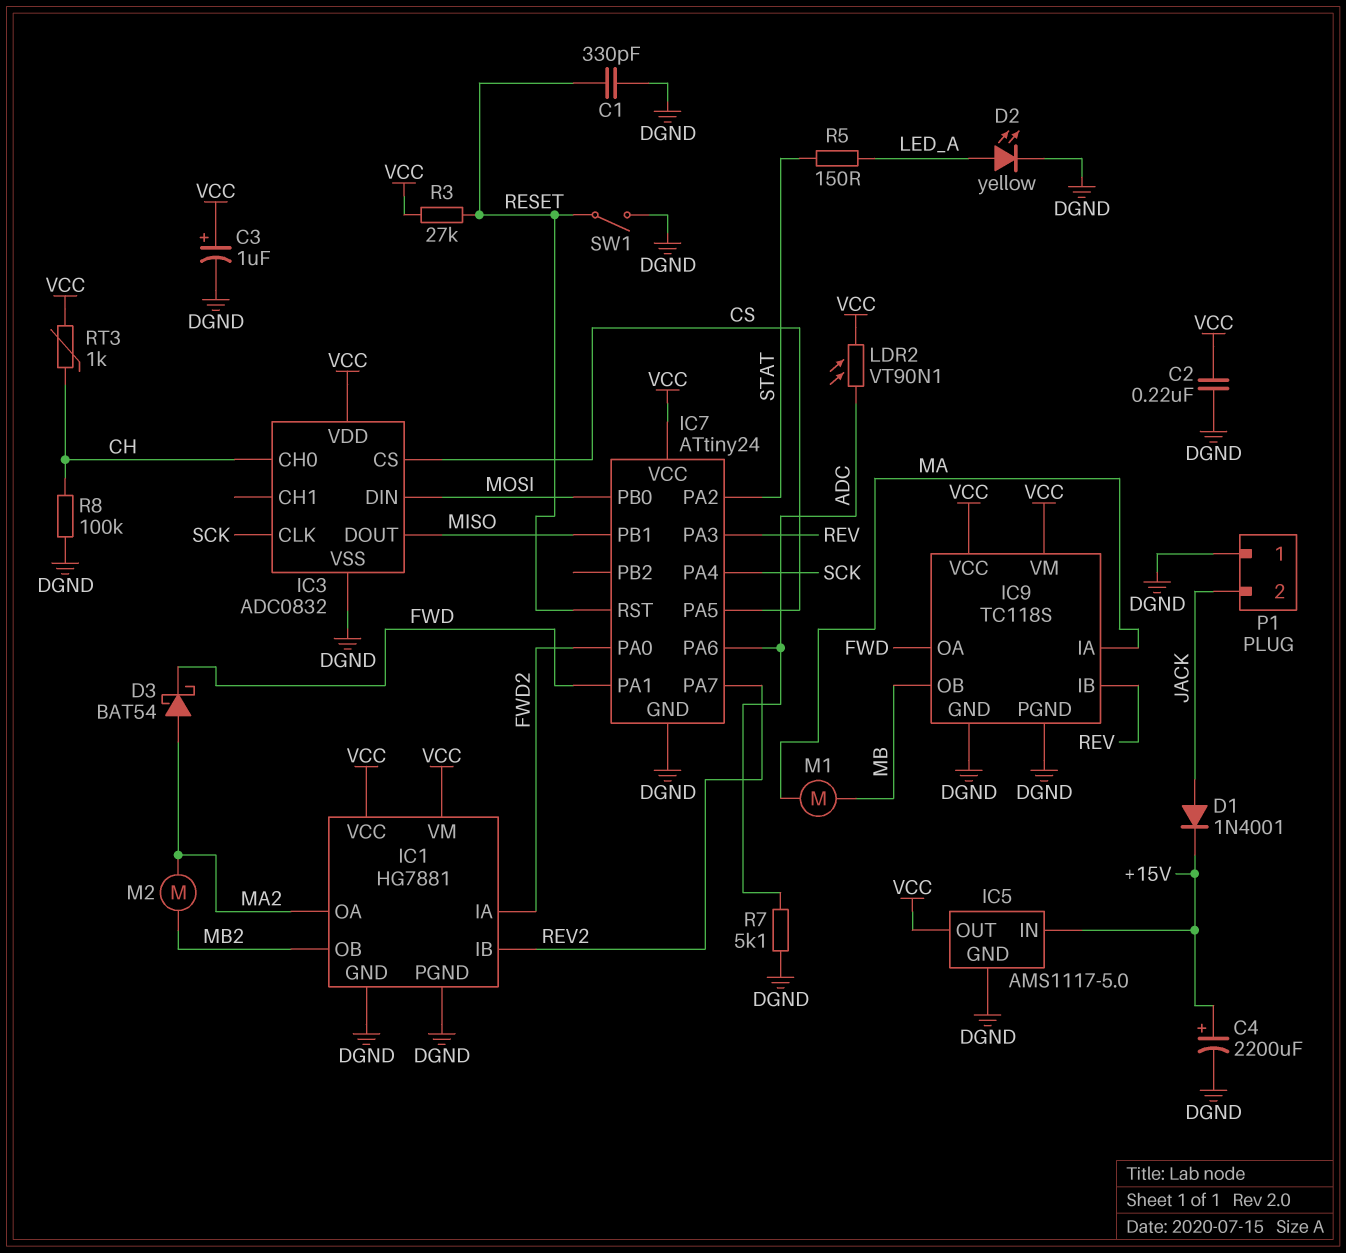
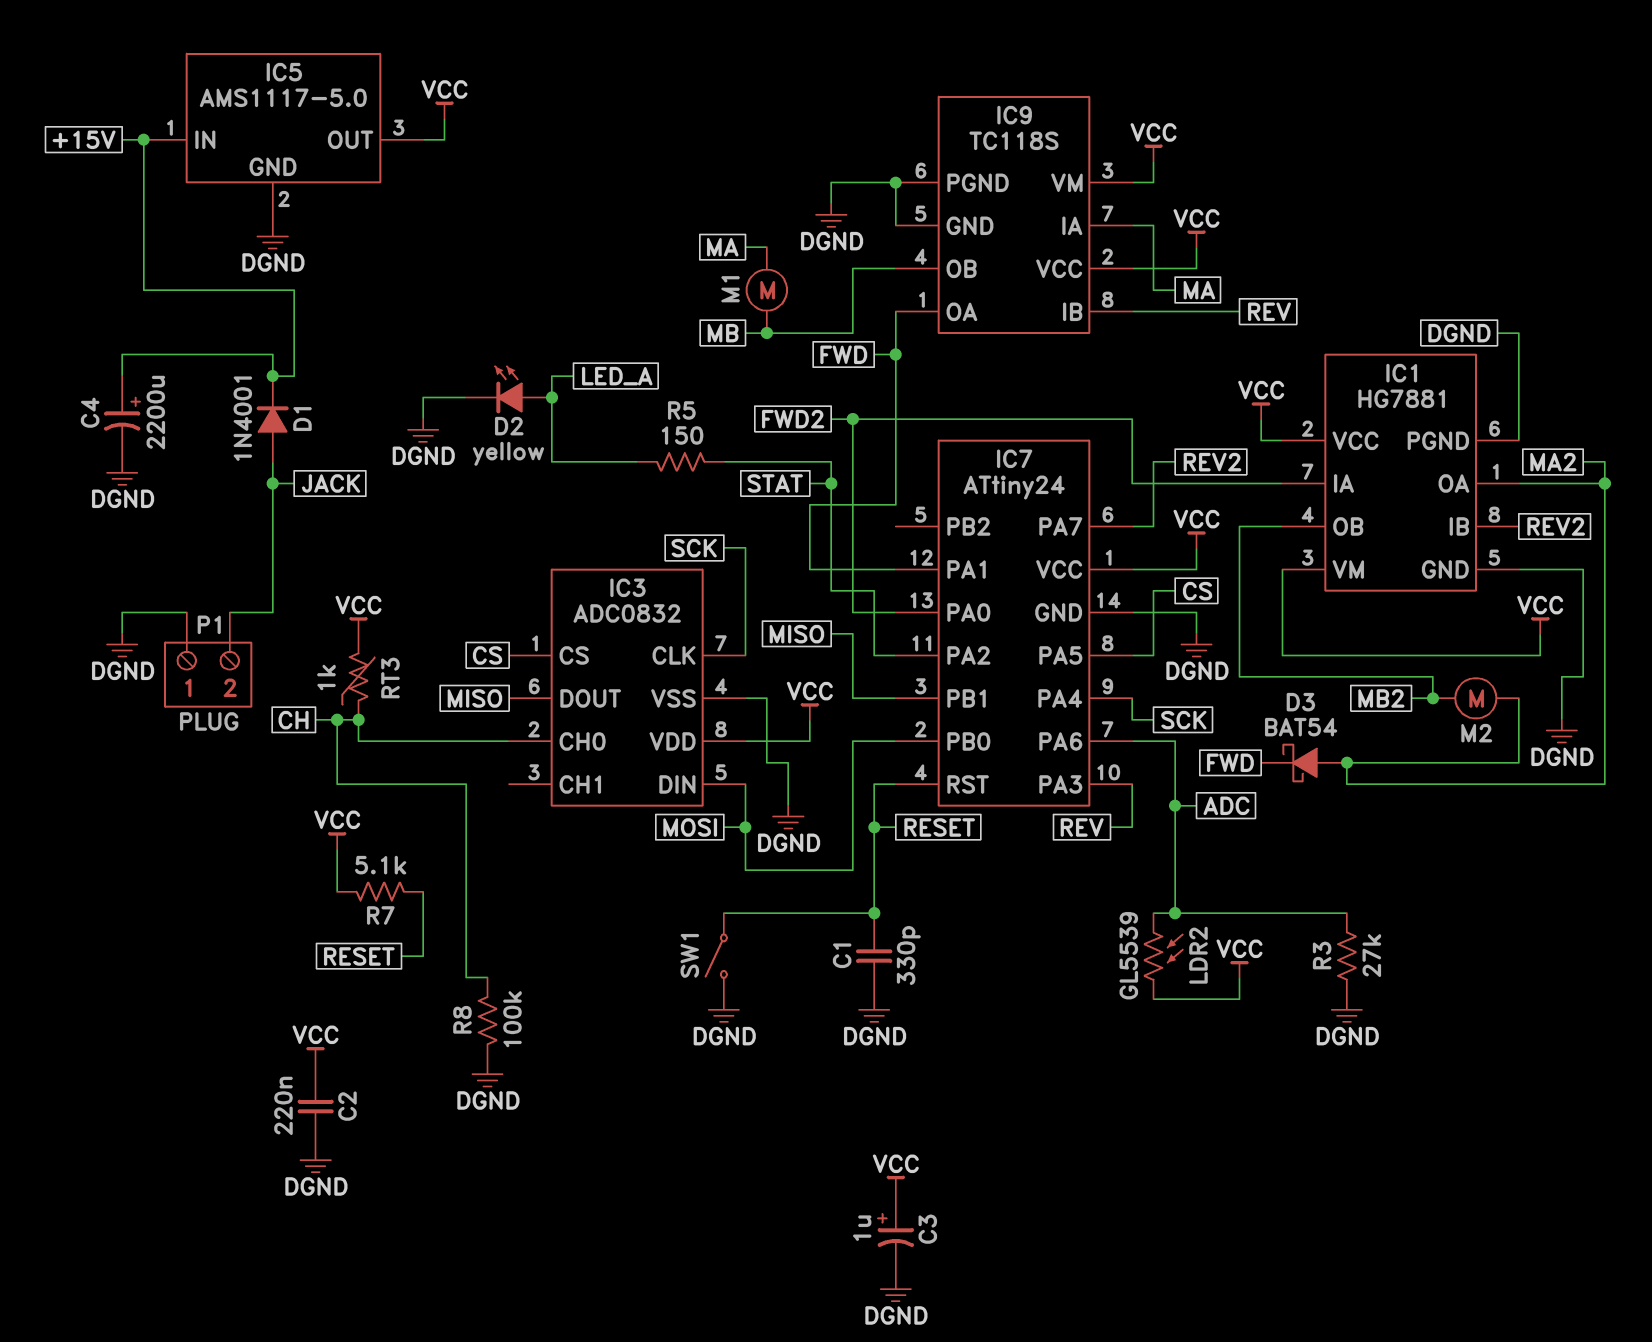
LDR2: VT90N1 (ADC, VCC) -> GL5539 (ADC, VCC)
R3: 27k (RESET, VCC) -> 27k (ADC, DGND)
R7: 5.1k (ADC, DGND) -> 5.1k (RESET, VCC)

